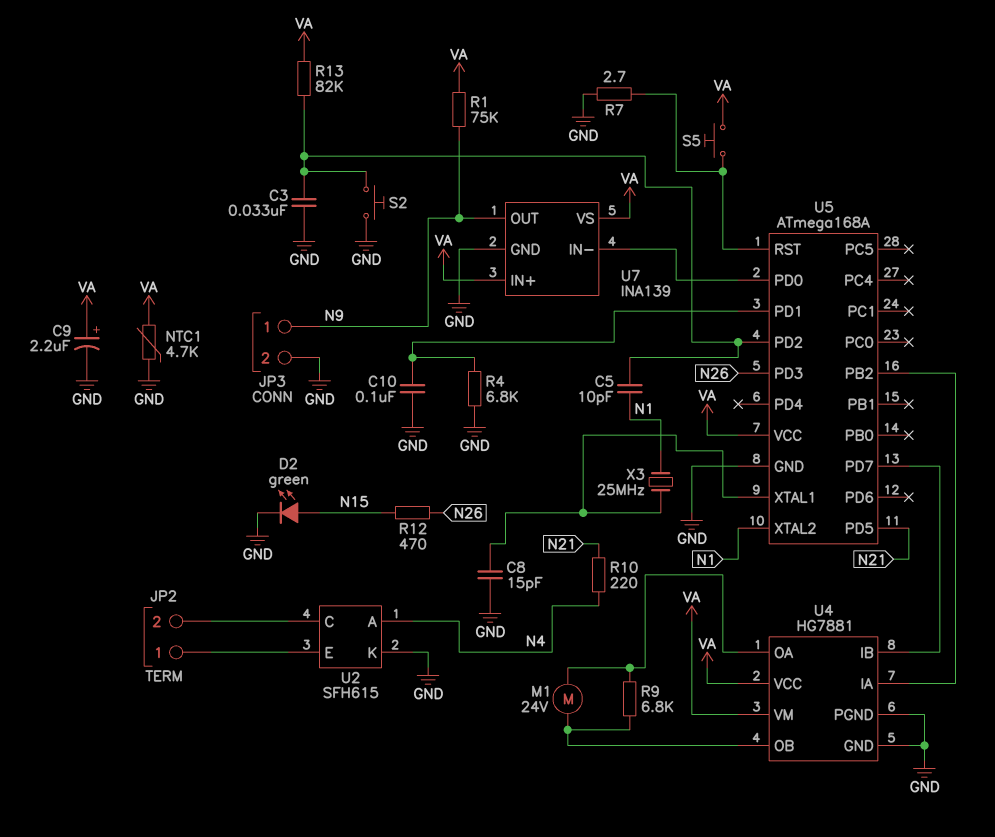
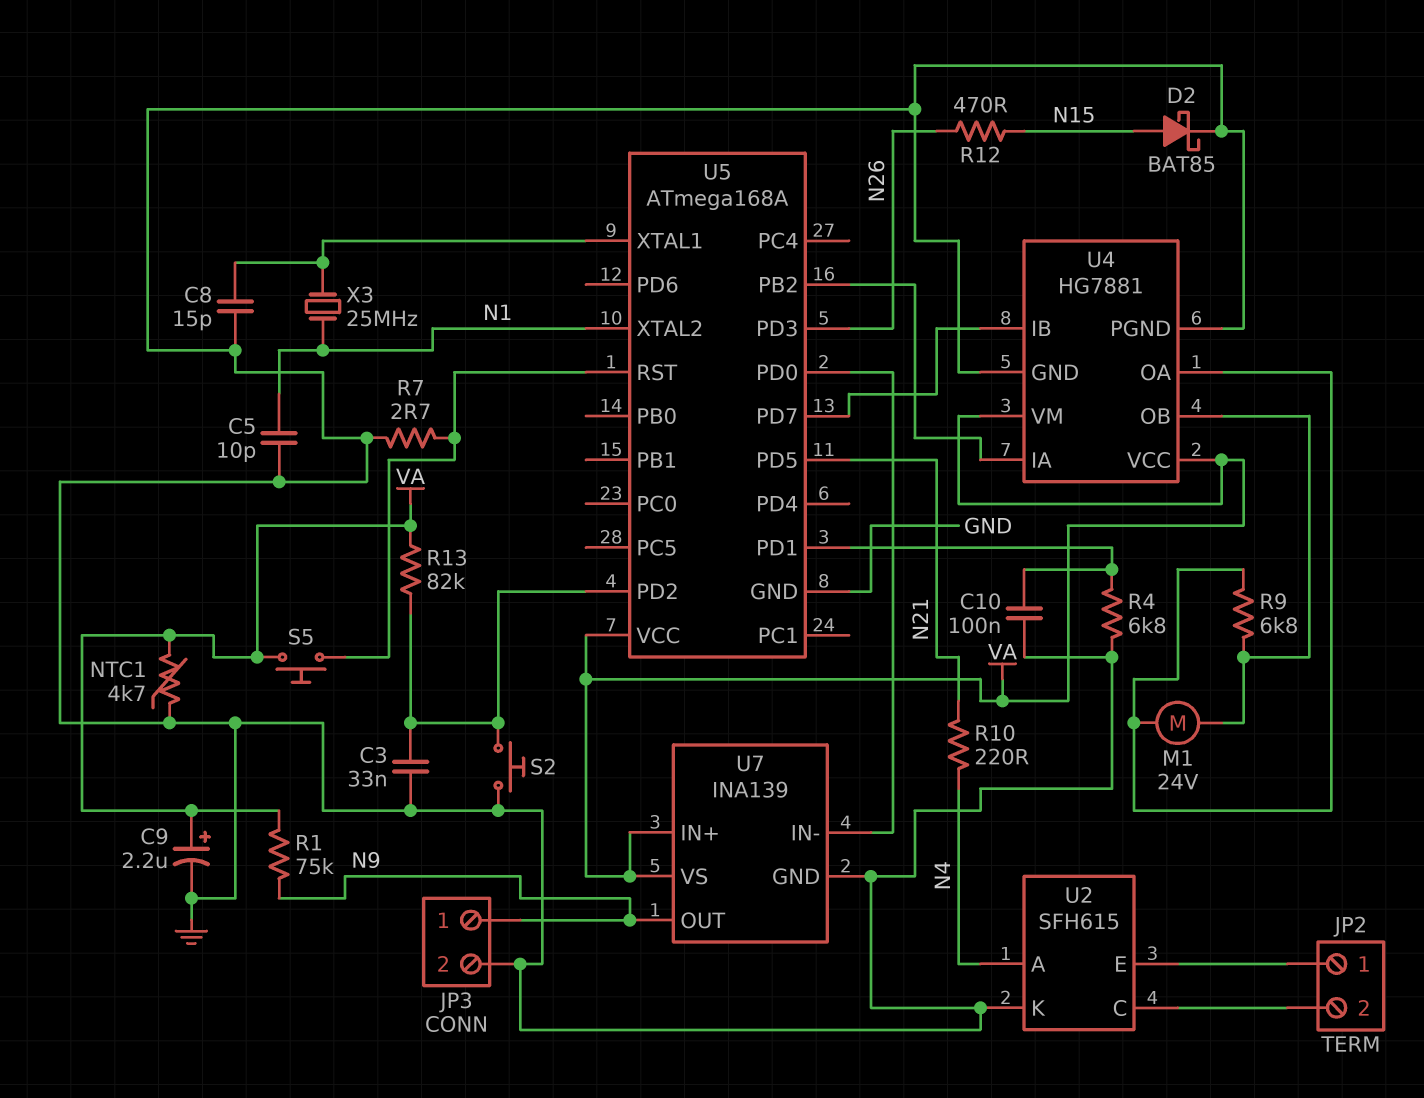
C5: 10pF (N1, U5/PD2) -> 10pF (GND, N1)
D2: LED green (A N15, K GND) -> schottky BAT85 (A N15, K GND)

